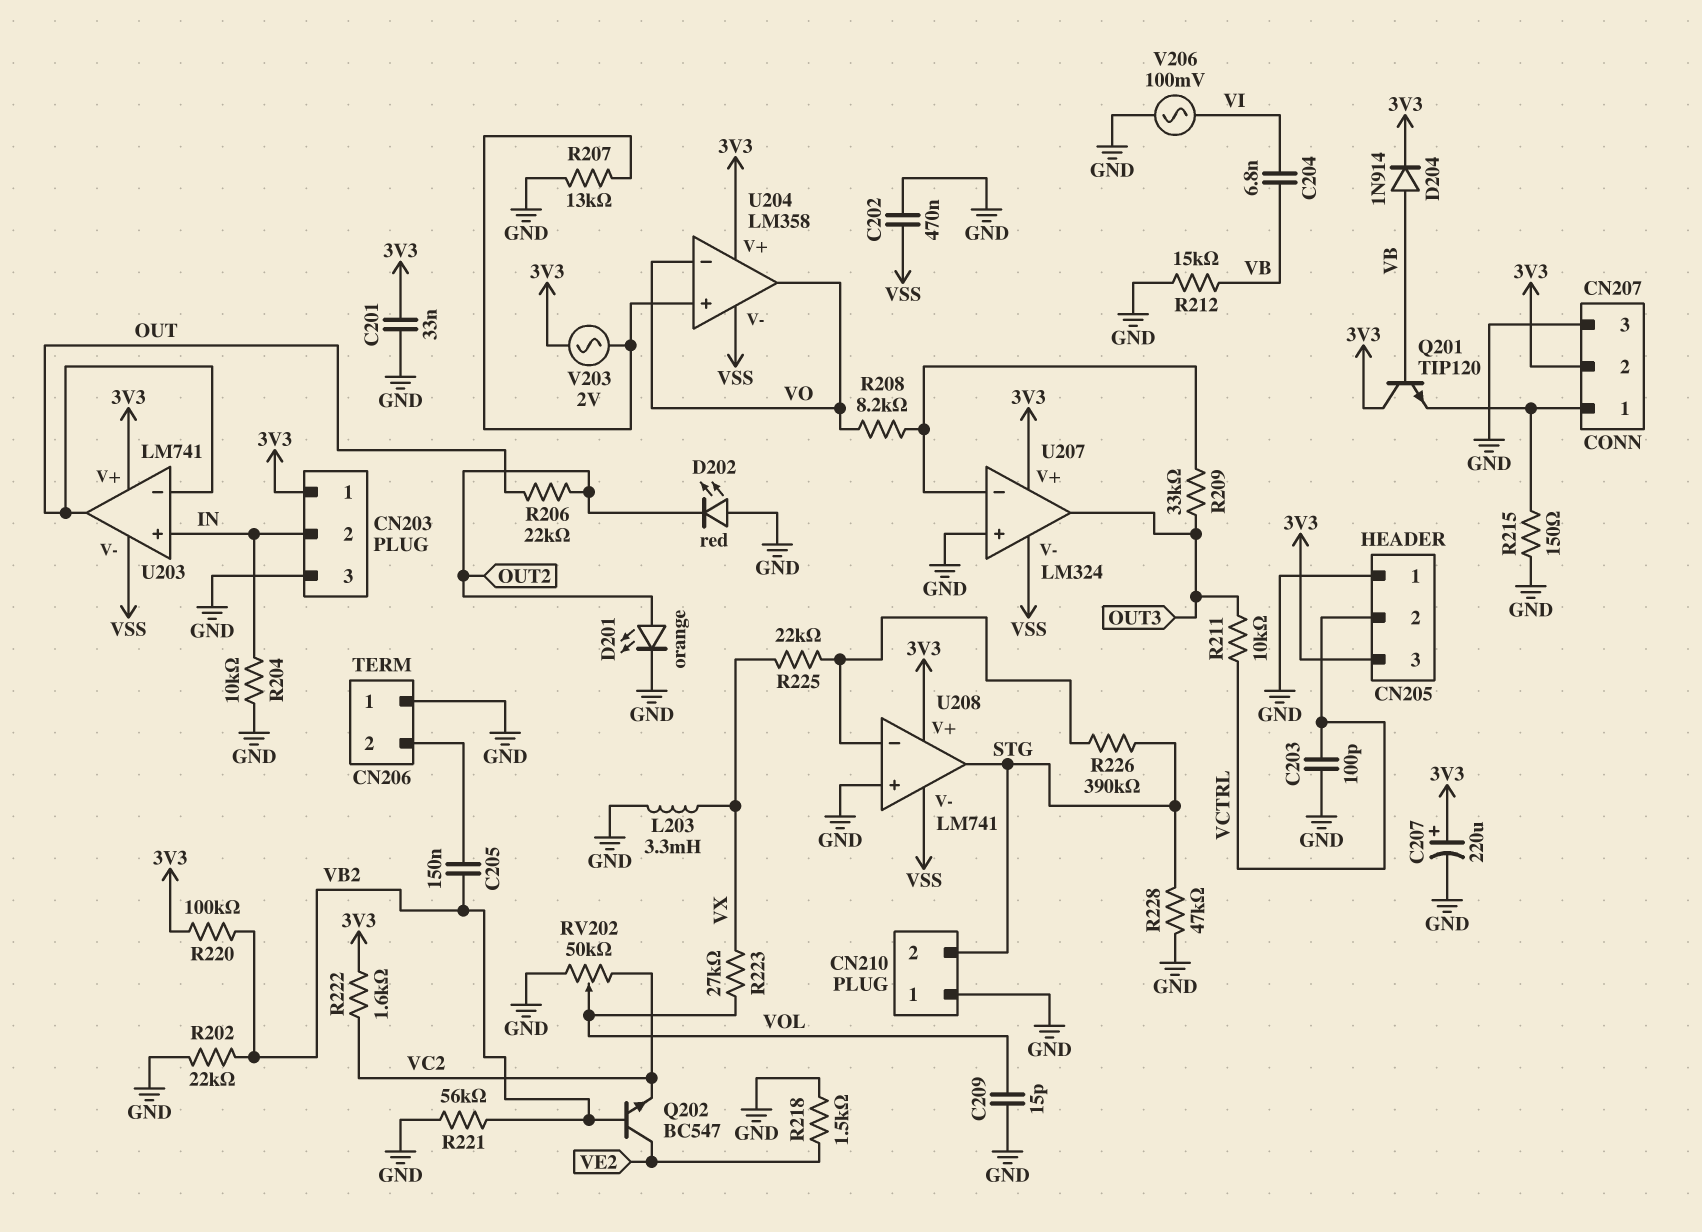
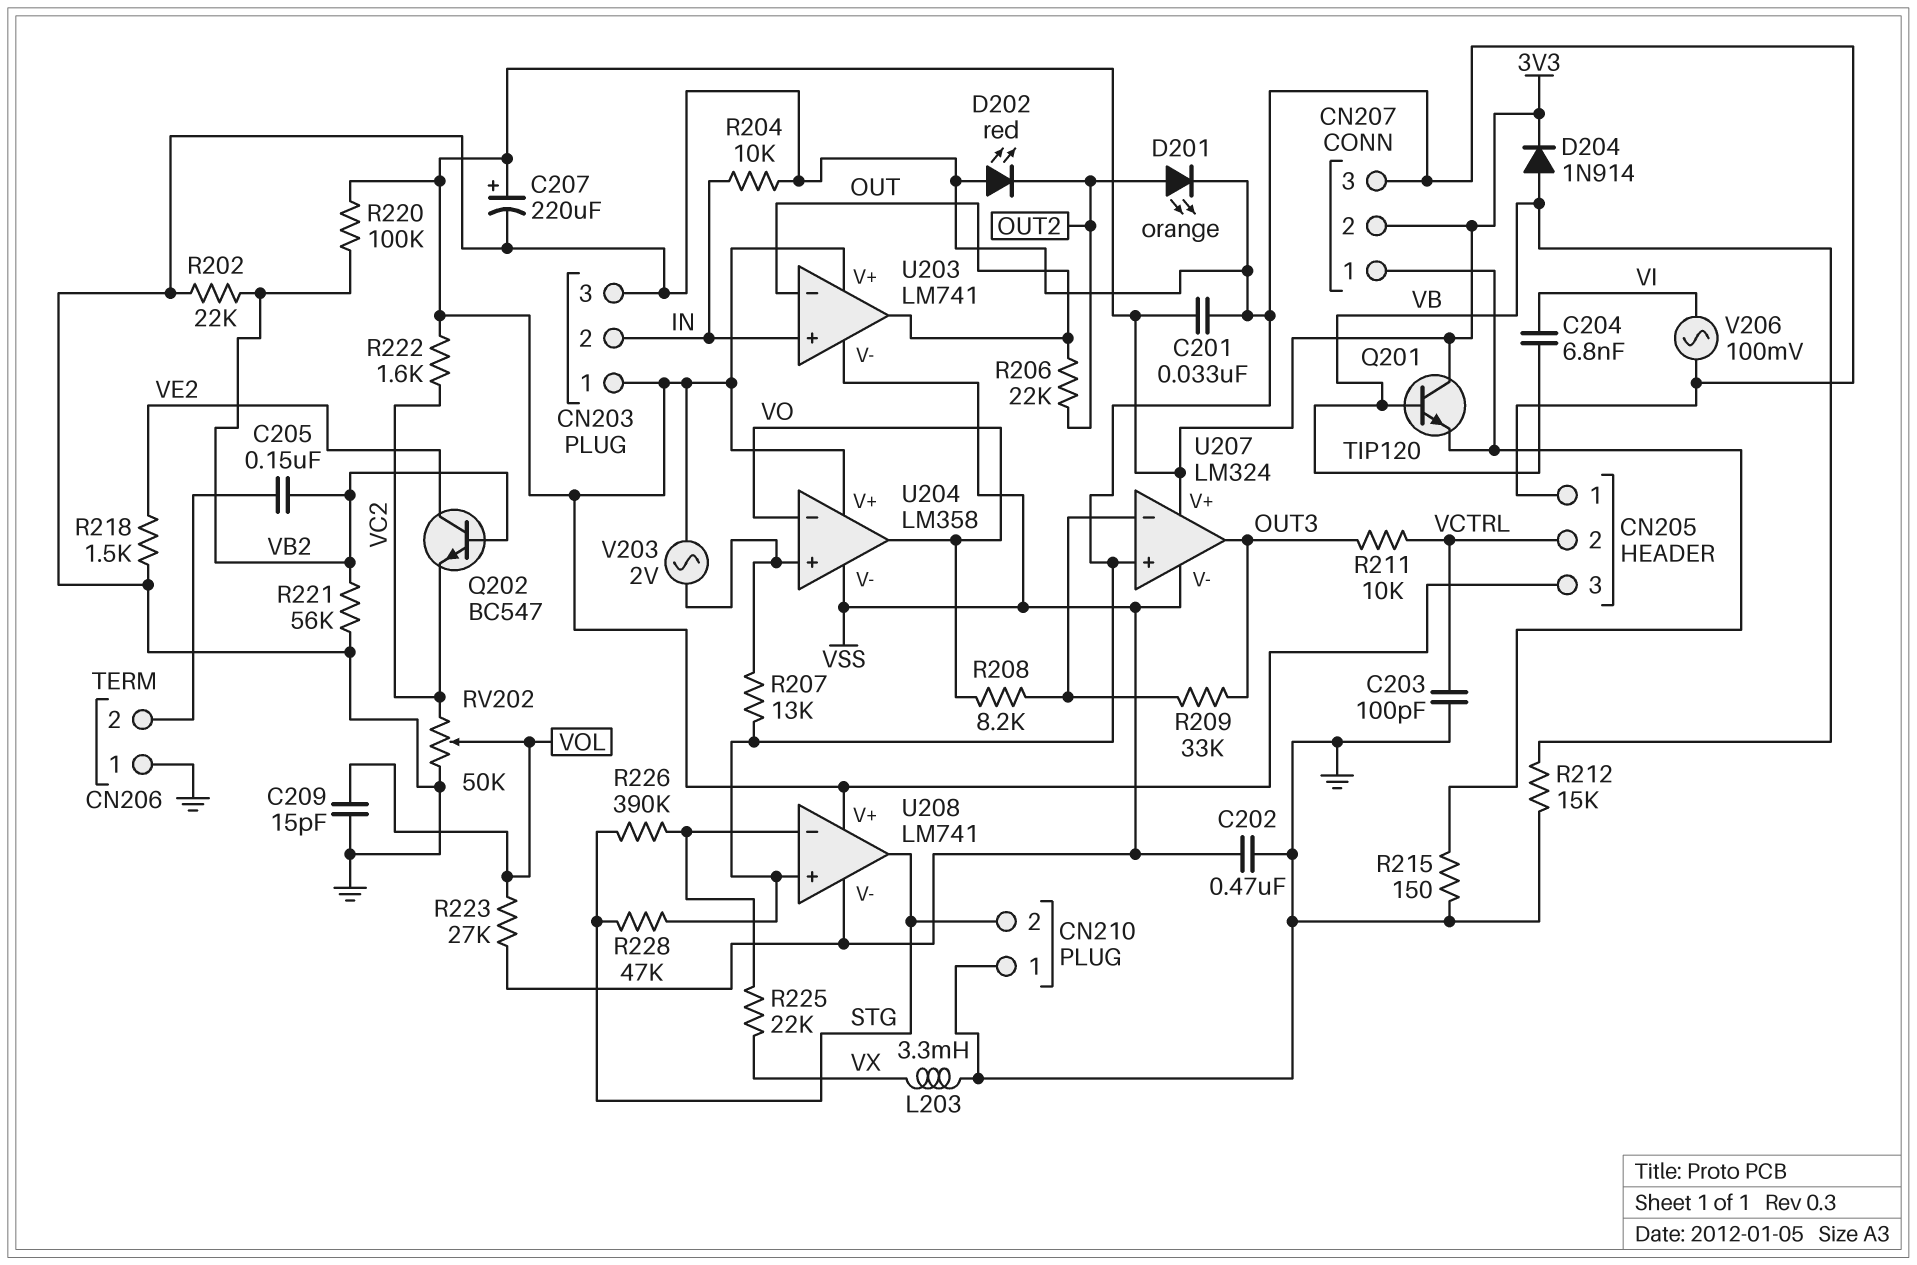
R223: 27k (VOL, VX) -> 27k (VOL, VSS)

